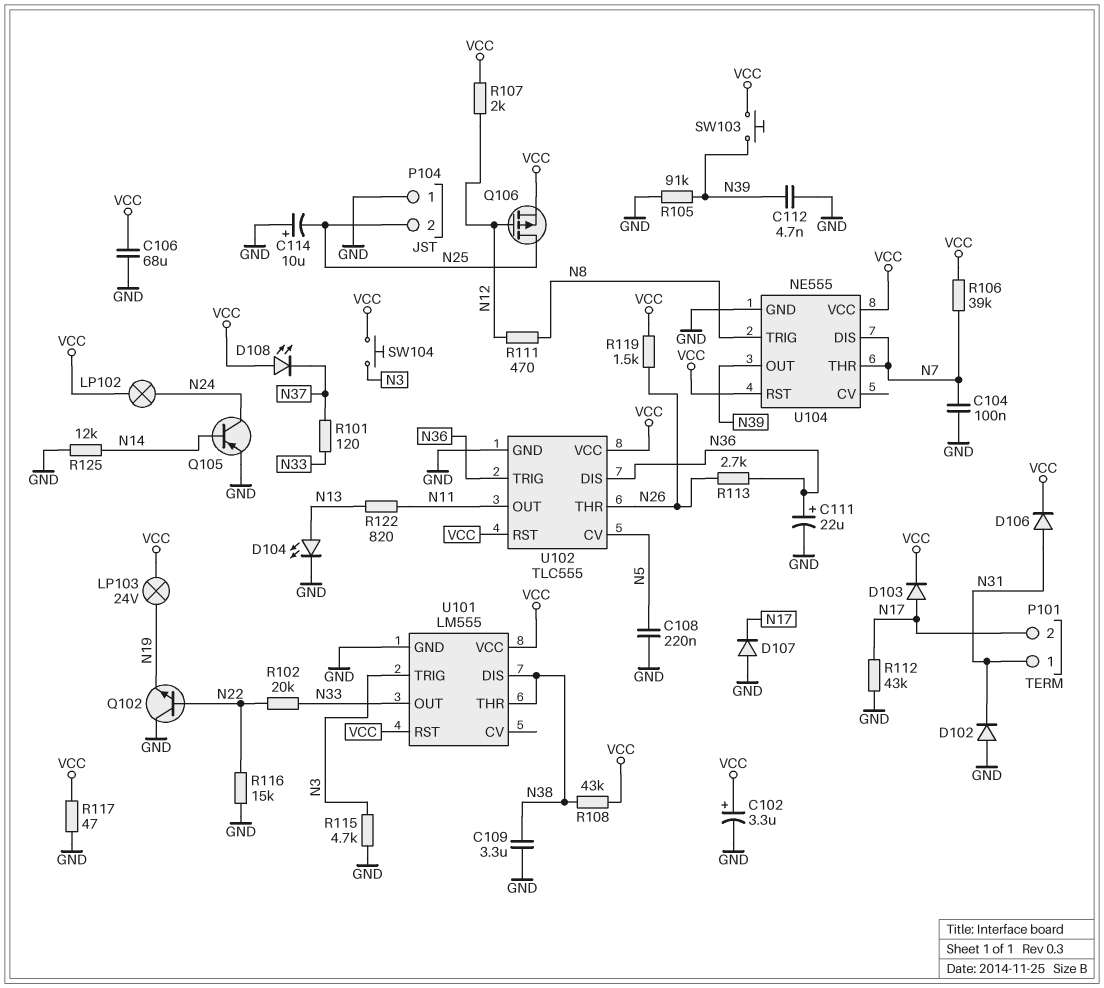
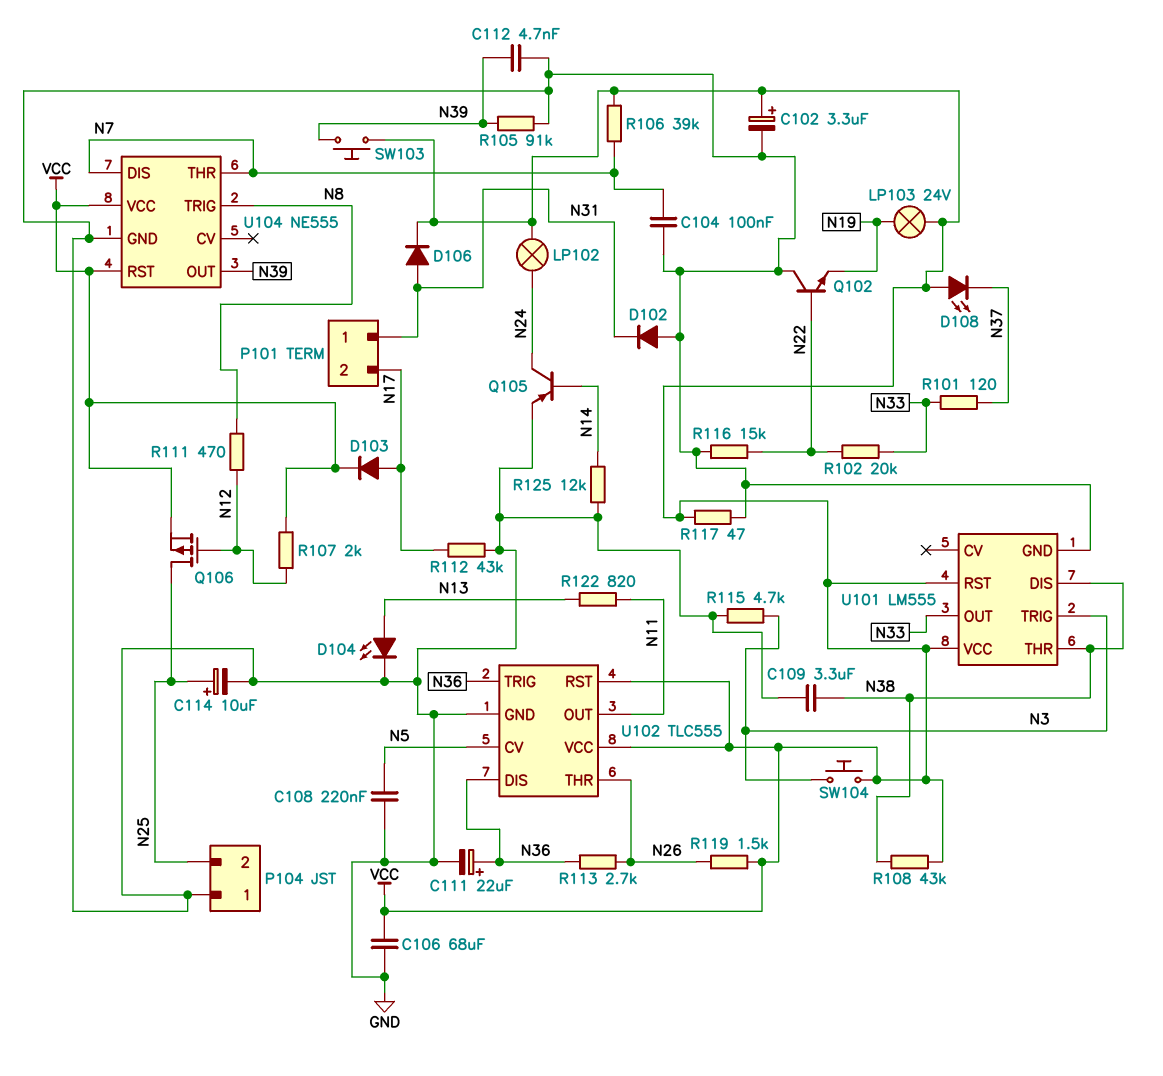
C114: 10uF (plus GND, minus N25) -> 10uF (plus N25, minus GND)
D107: diode (A GND, K N17) -> none

